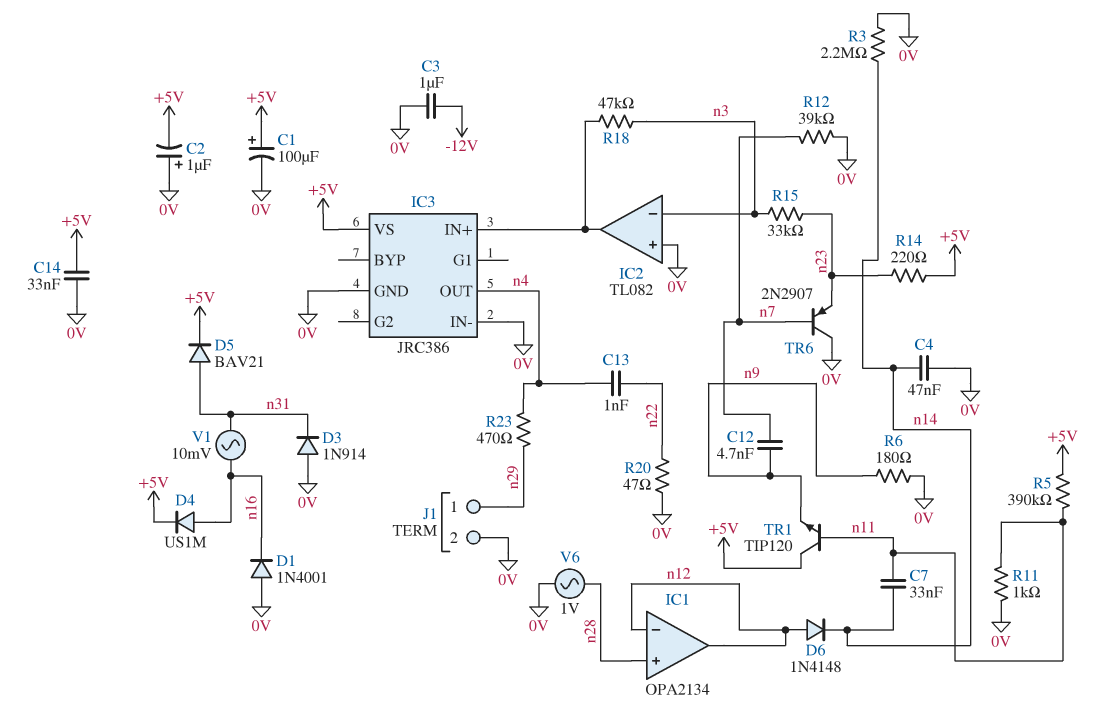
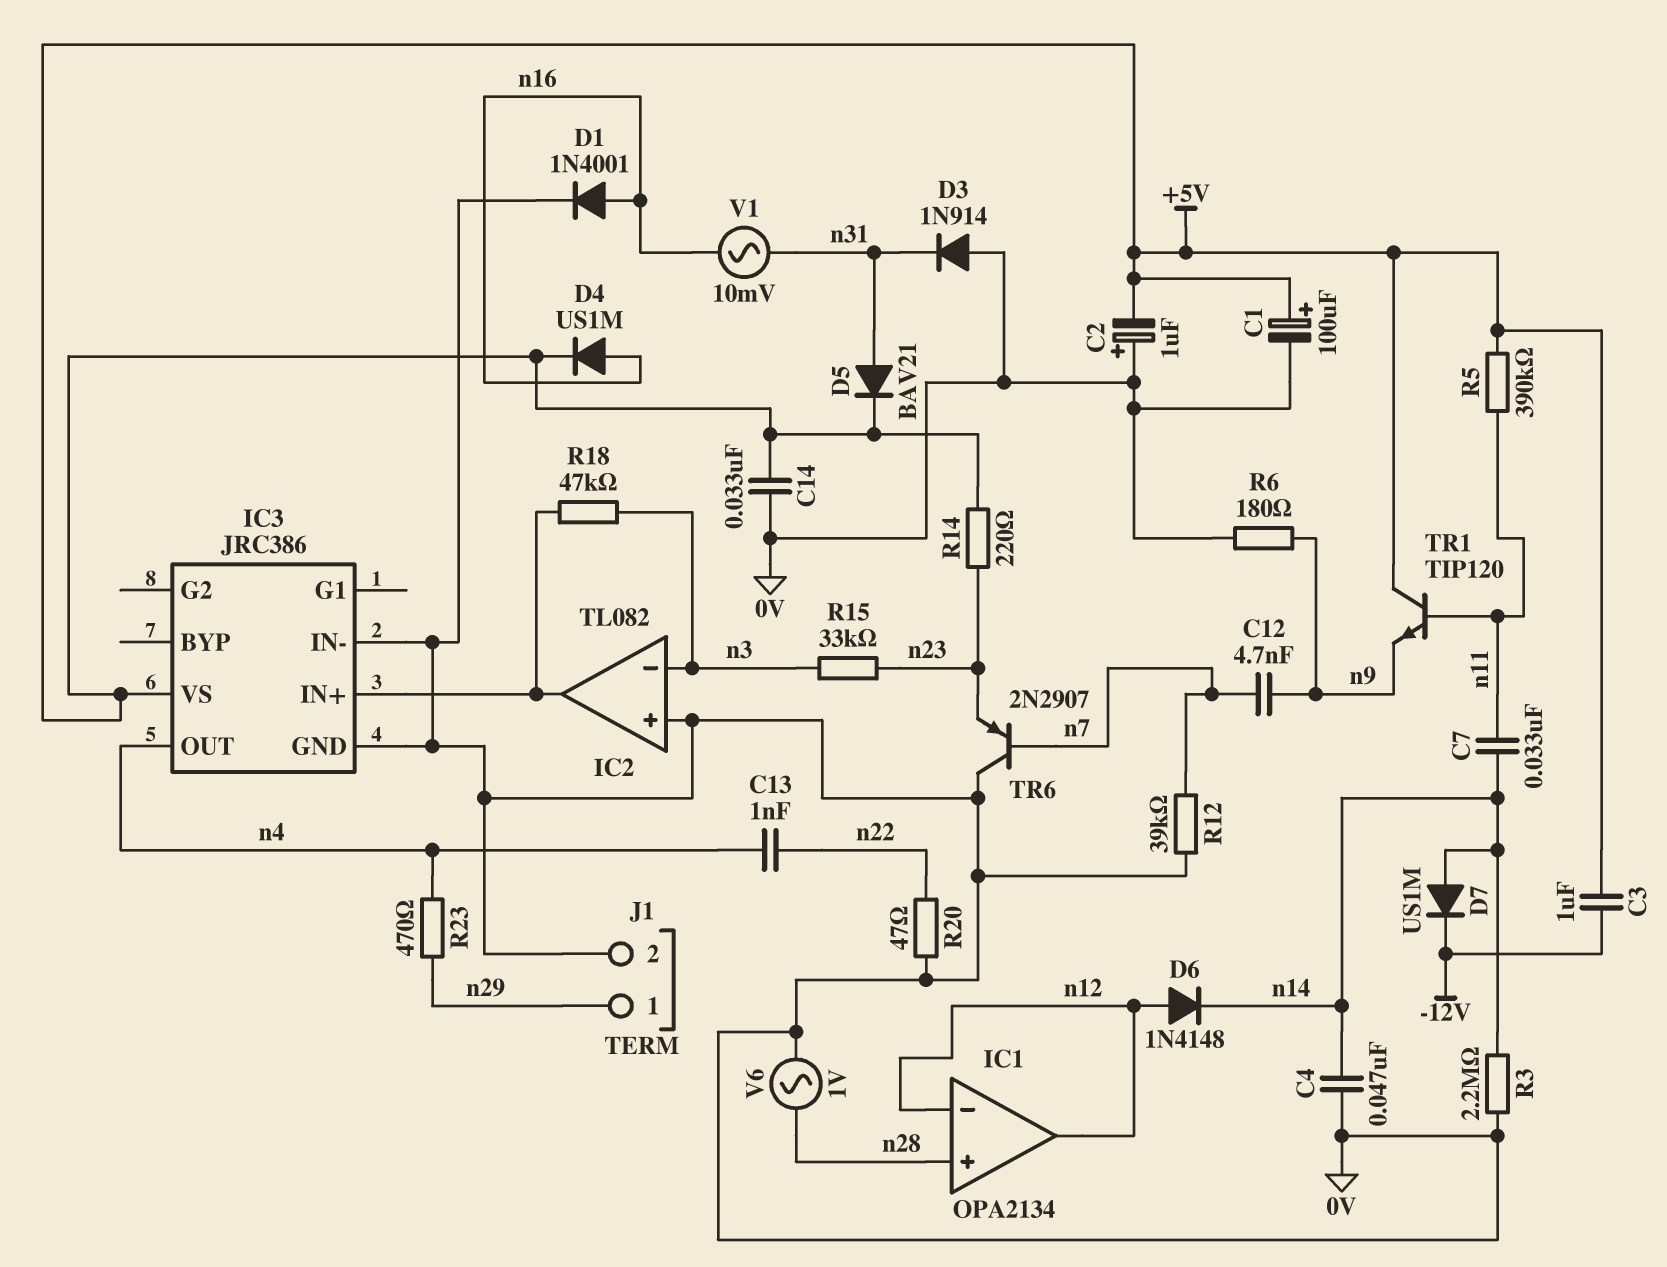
C3: 1uF (-12V, 0V) -> 1uF (+5V, -12V)
D1: diode 1N4001 (A 0V, K n16) -> diode 1N4001 (A n16, K 0V)
D7: none -> diode US1M (A n14, K -12V)
R11: 1k (0V, n11) -> none

